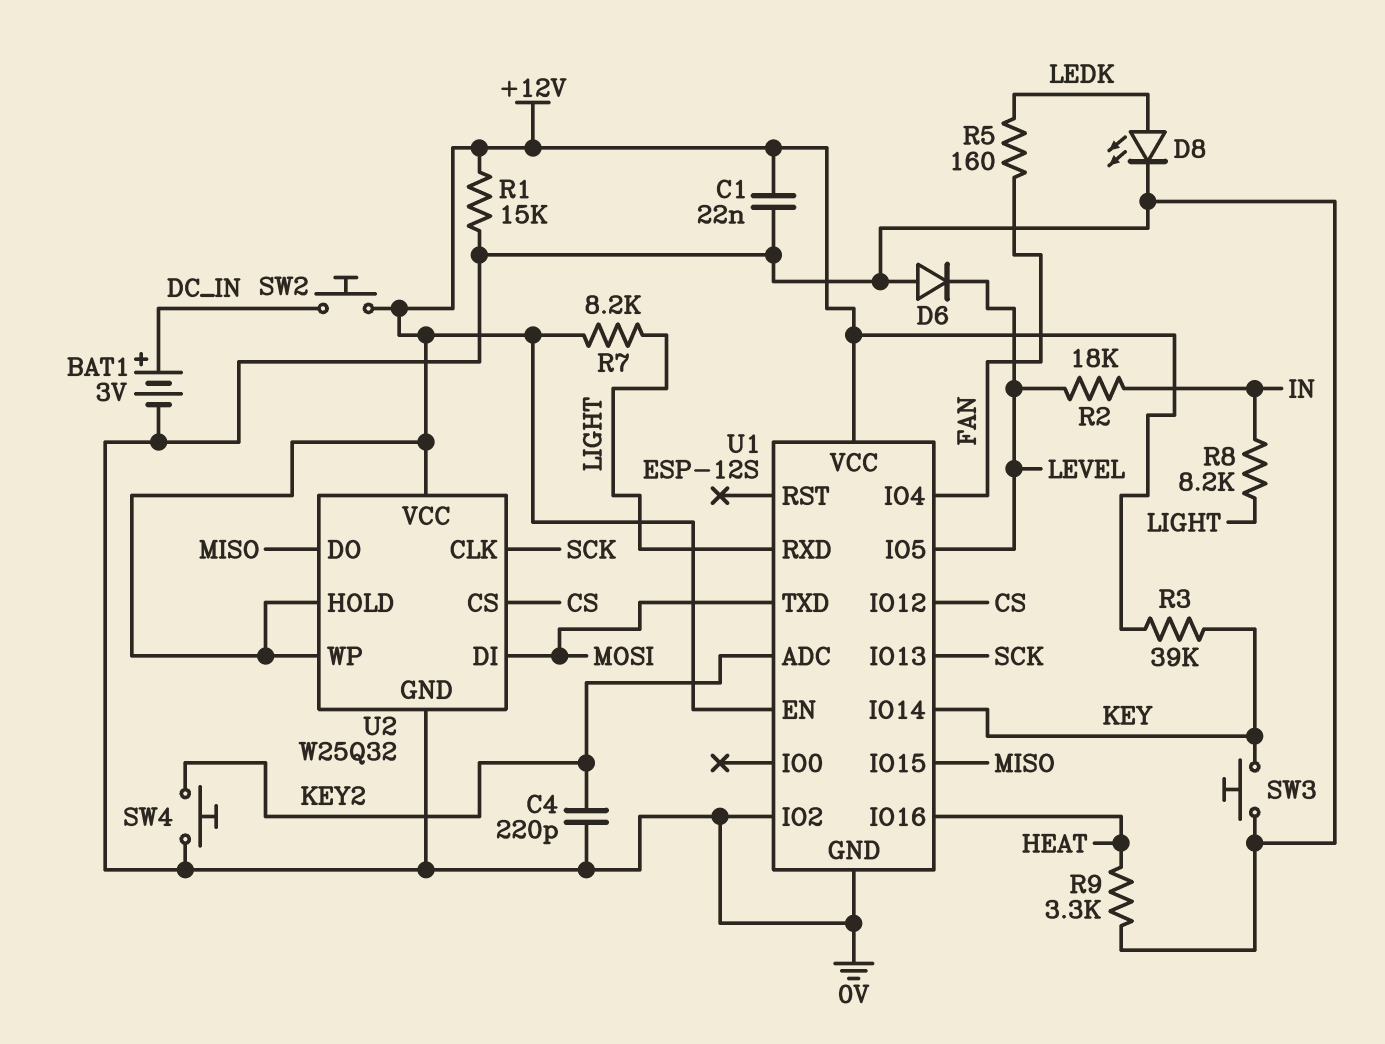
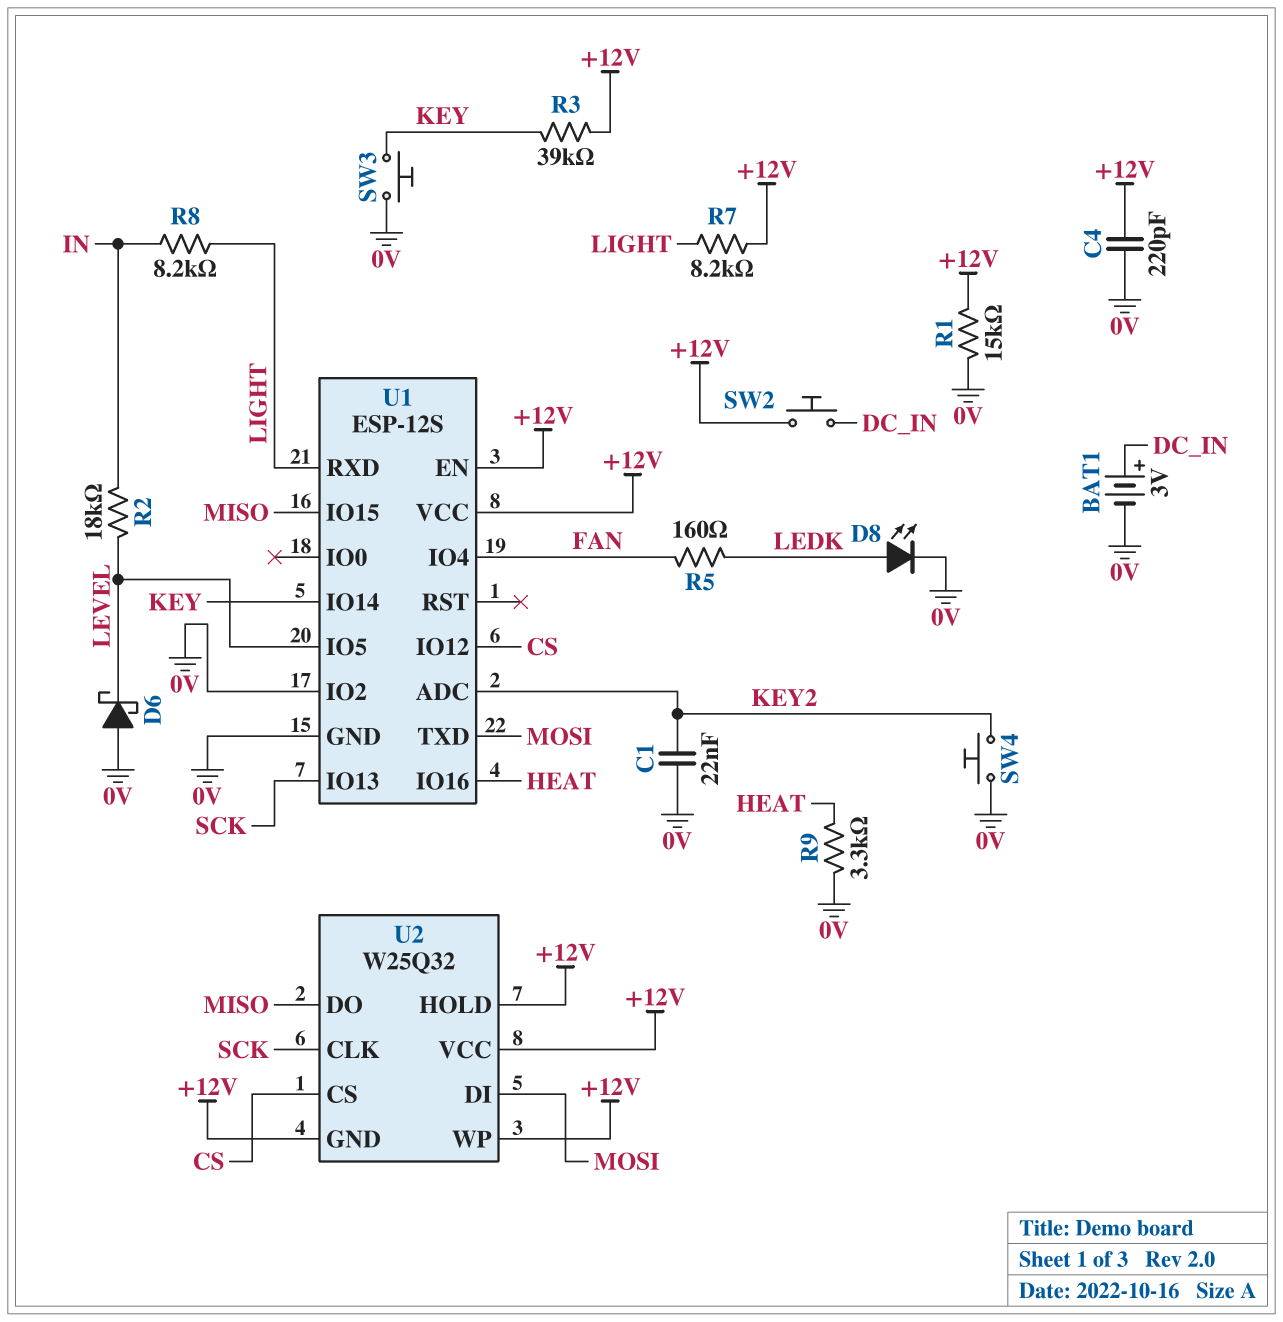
C1: 22nF (+12V, 0V) -> 22nF (0V, KEY2)
C4: 220pF (0V, KEY2) -> 220pF (+12V, 0V)
D6: diode (A 0V, K LEVEL) -> schottky (A 0V, K LEVEL)
U2 pin GND: 0V -> +12V

